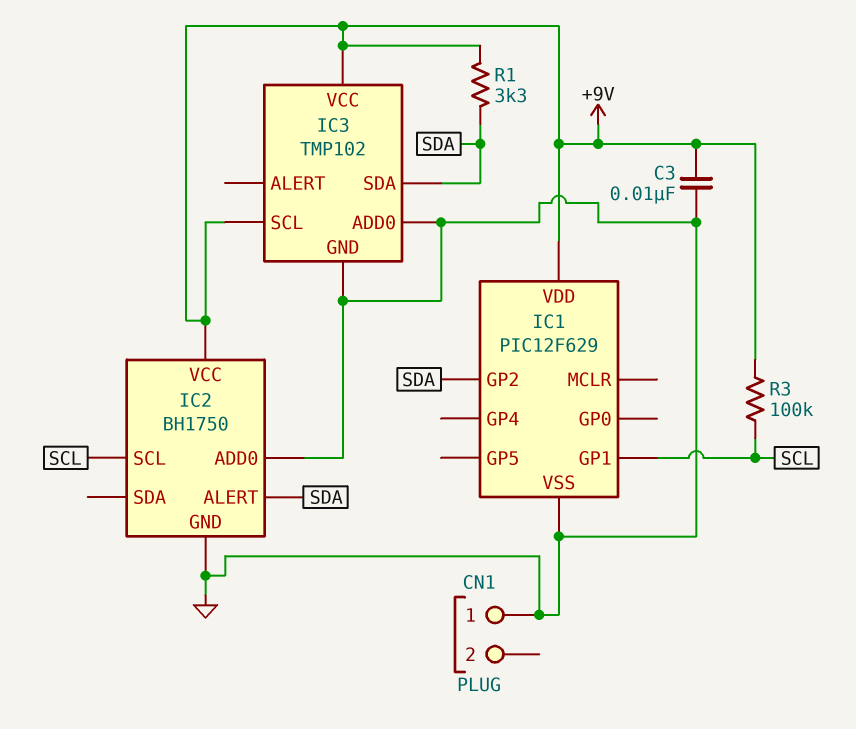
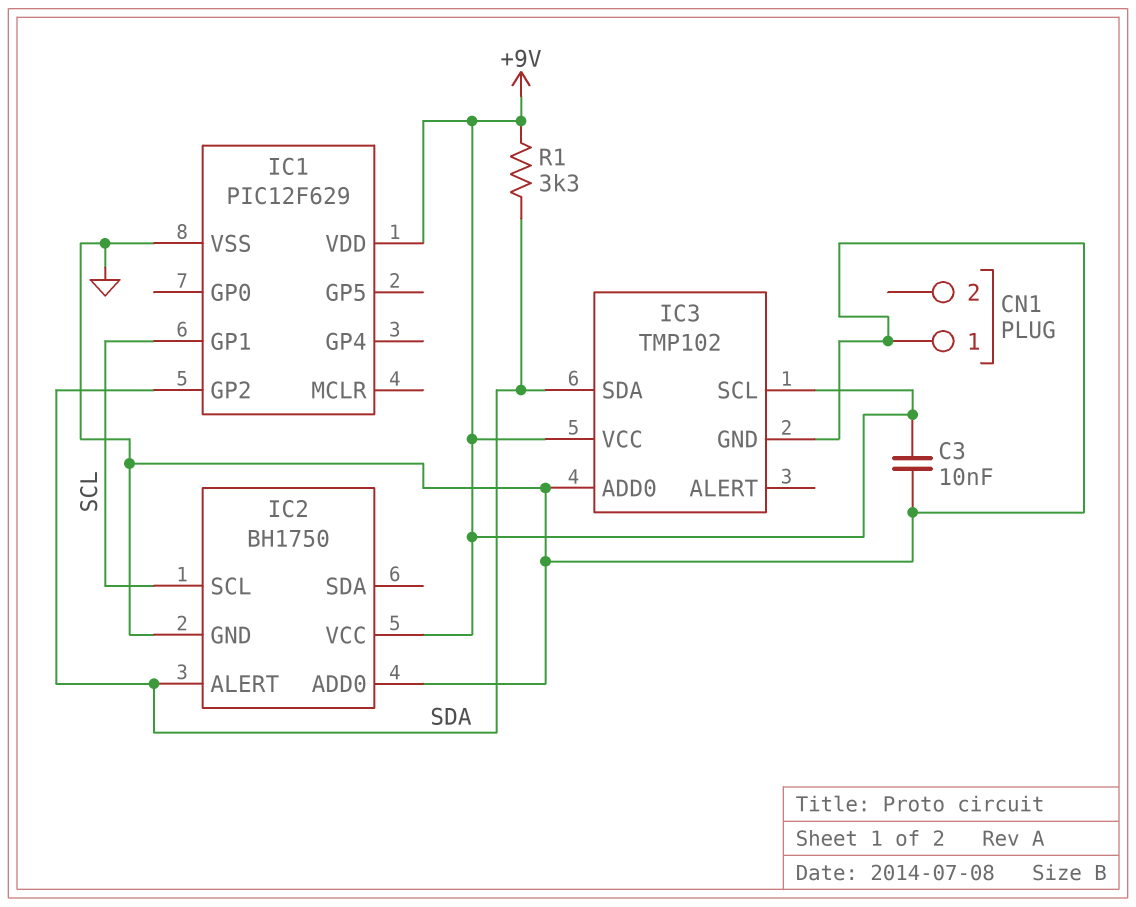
R3: 100k (+9V, SCL) -> none

